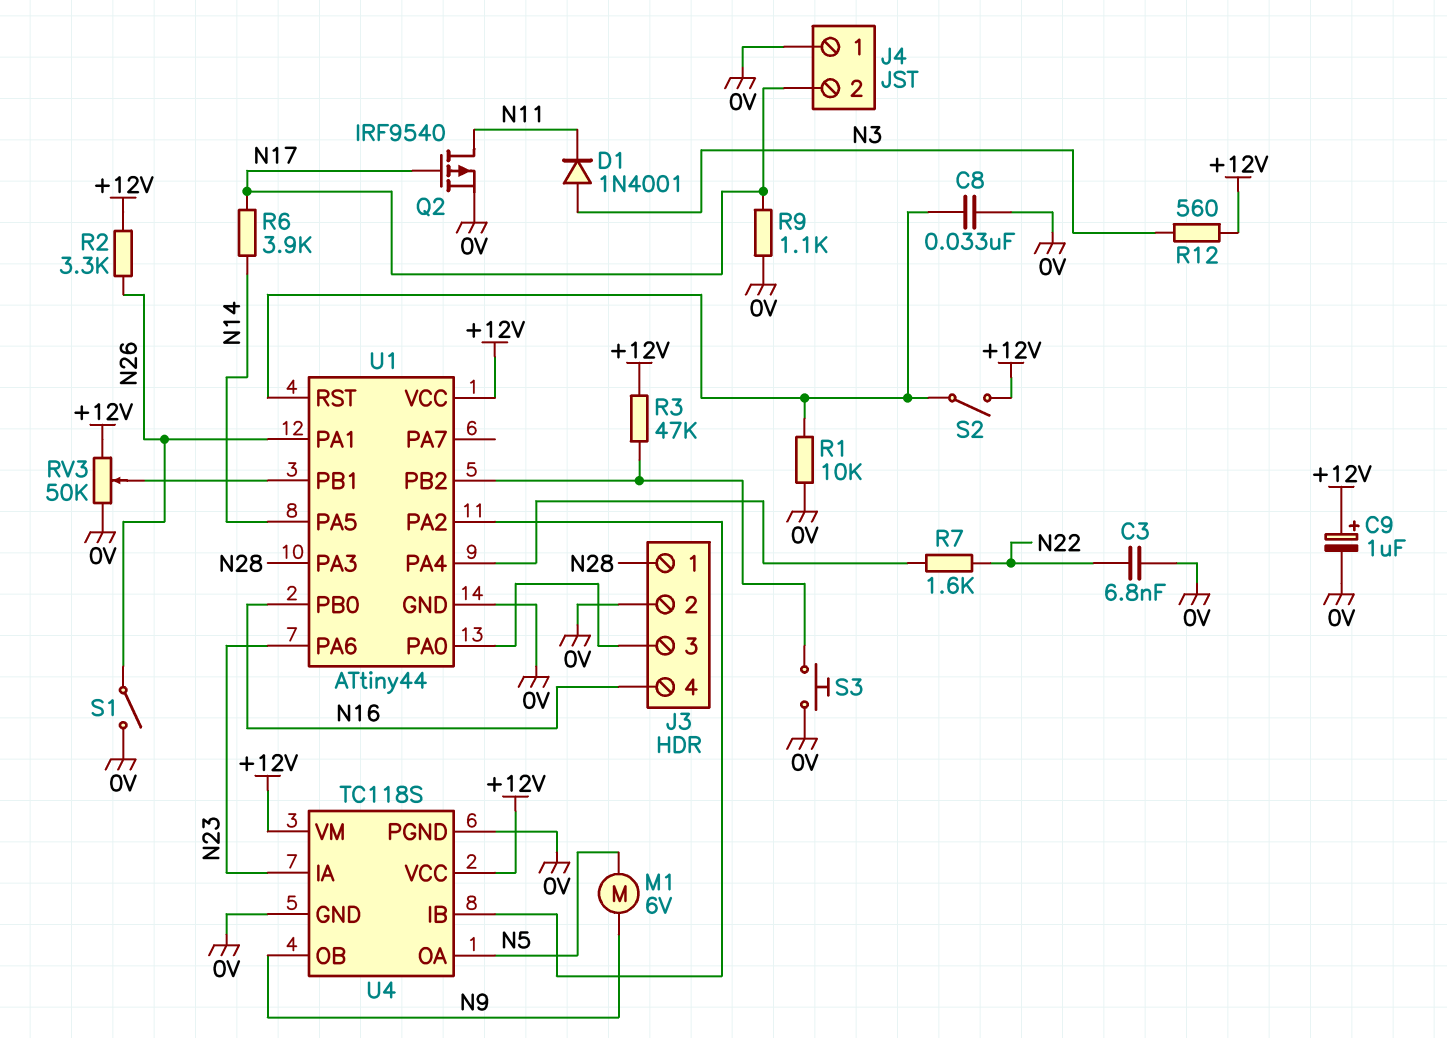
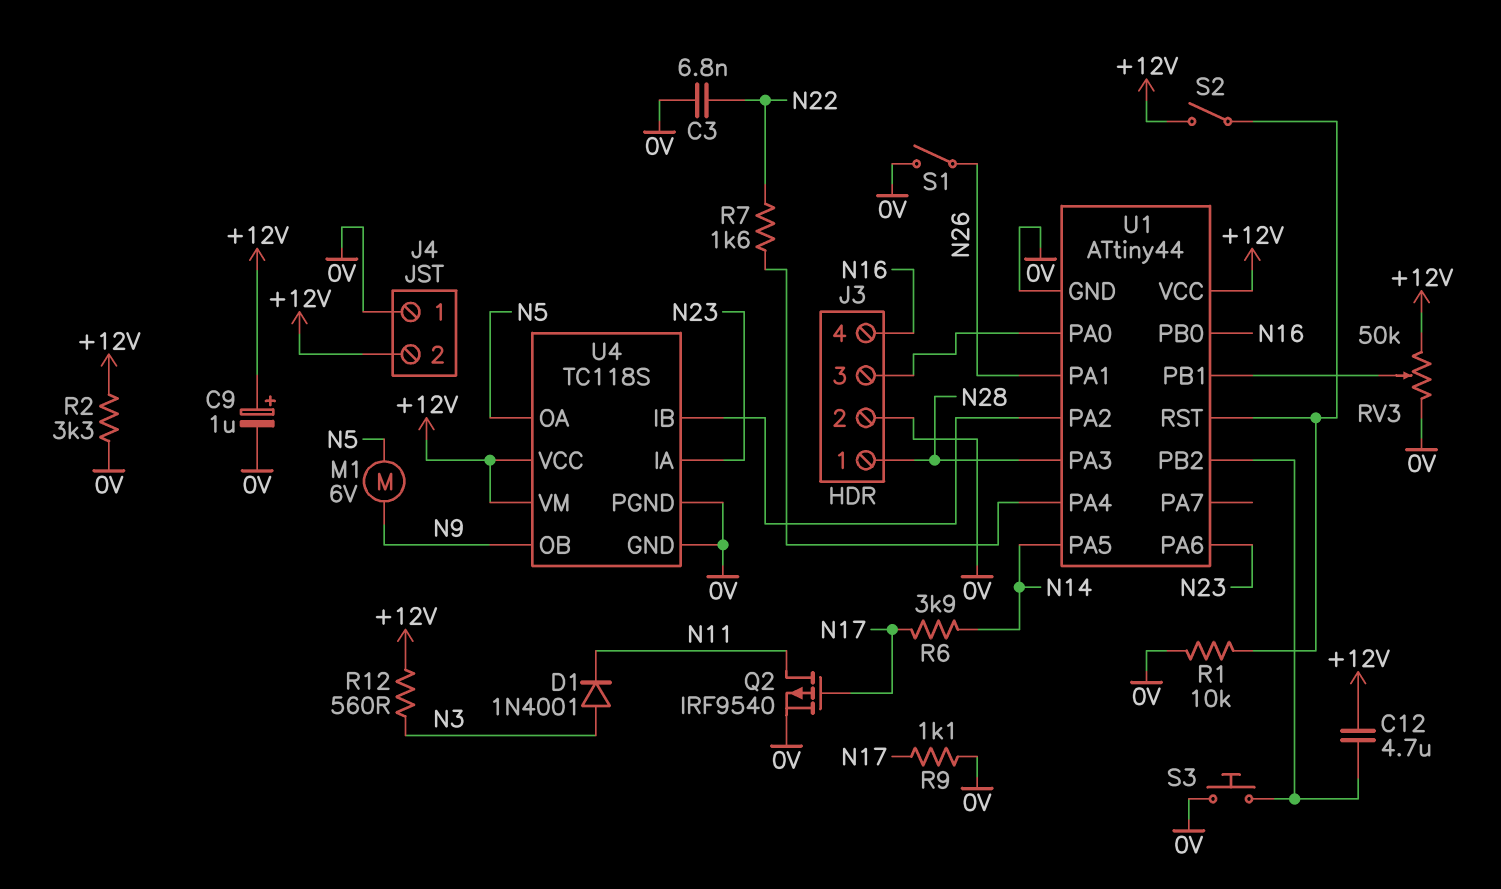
C8: 33nF (0V, U1/RST) -> none
C12: none -> 4.7uF (+12V, U1/PB2)
J4 pin 2: N17 -> +12V
R2: 3.3k (+12V, N26) -> 3.3k (+12V, 0V)
R3: 47k (+12V, U1/PB2) -> none

